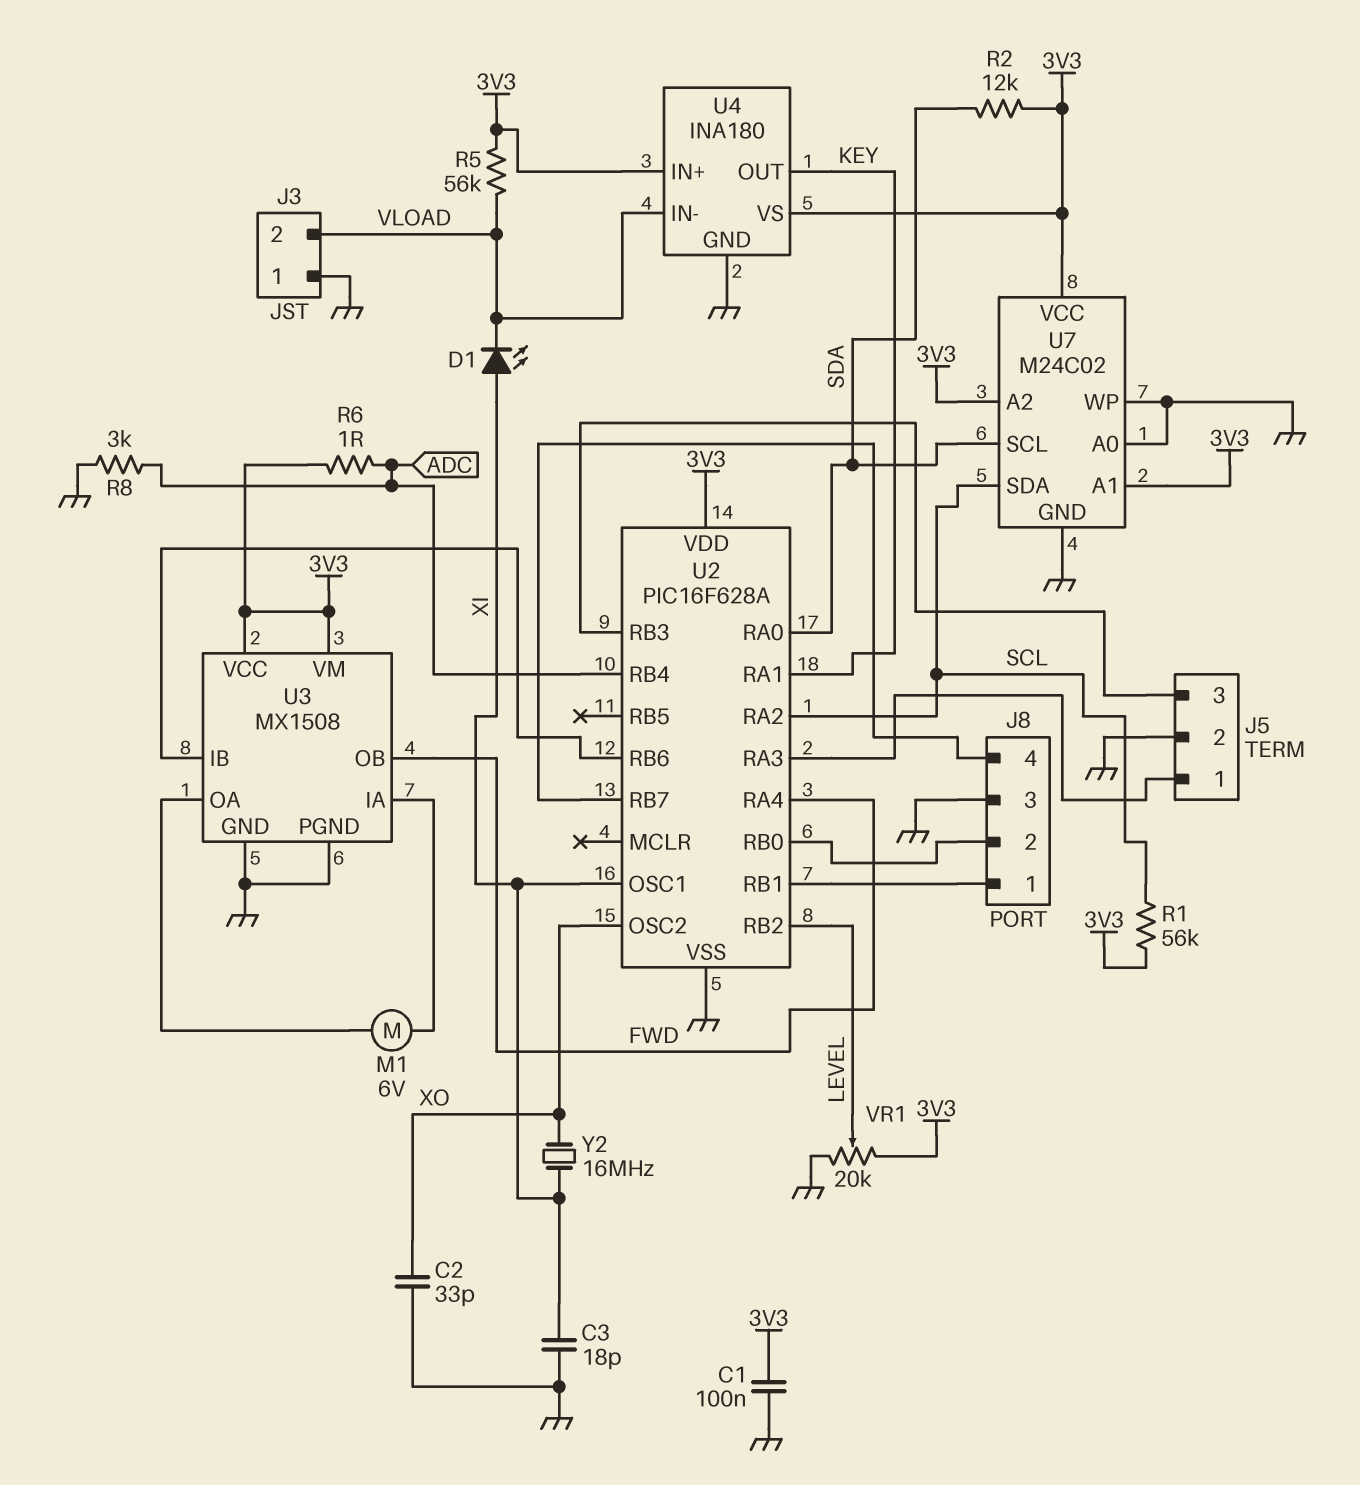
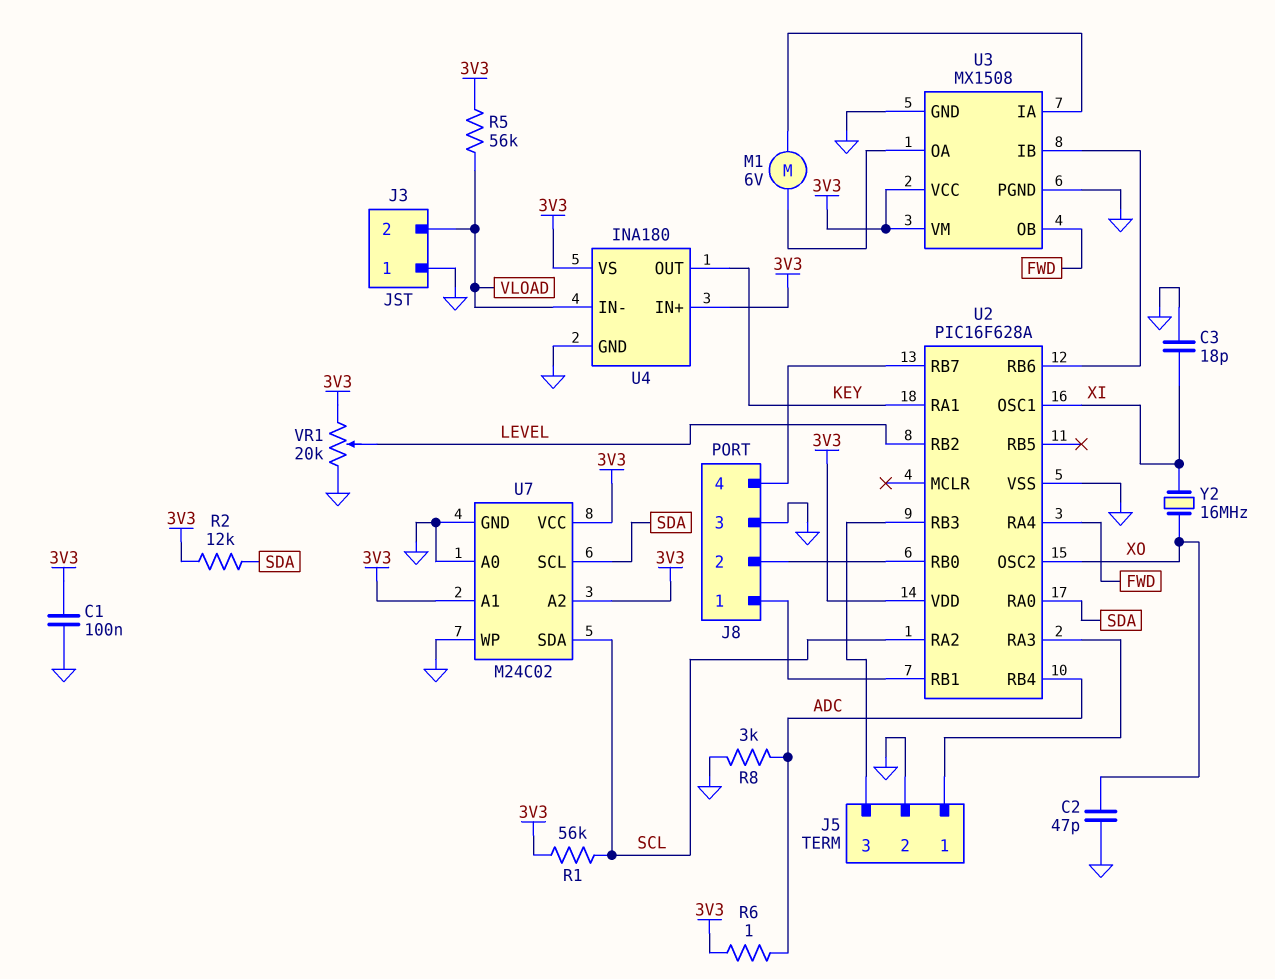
C2: 33pF (GND, XO) -> 47pF (GND, XO)
D1: LED (A XI, K VLOAD) -> none

